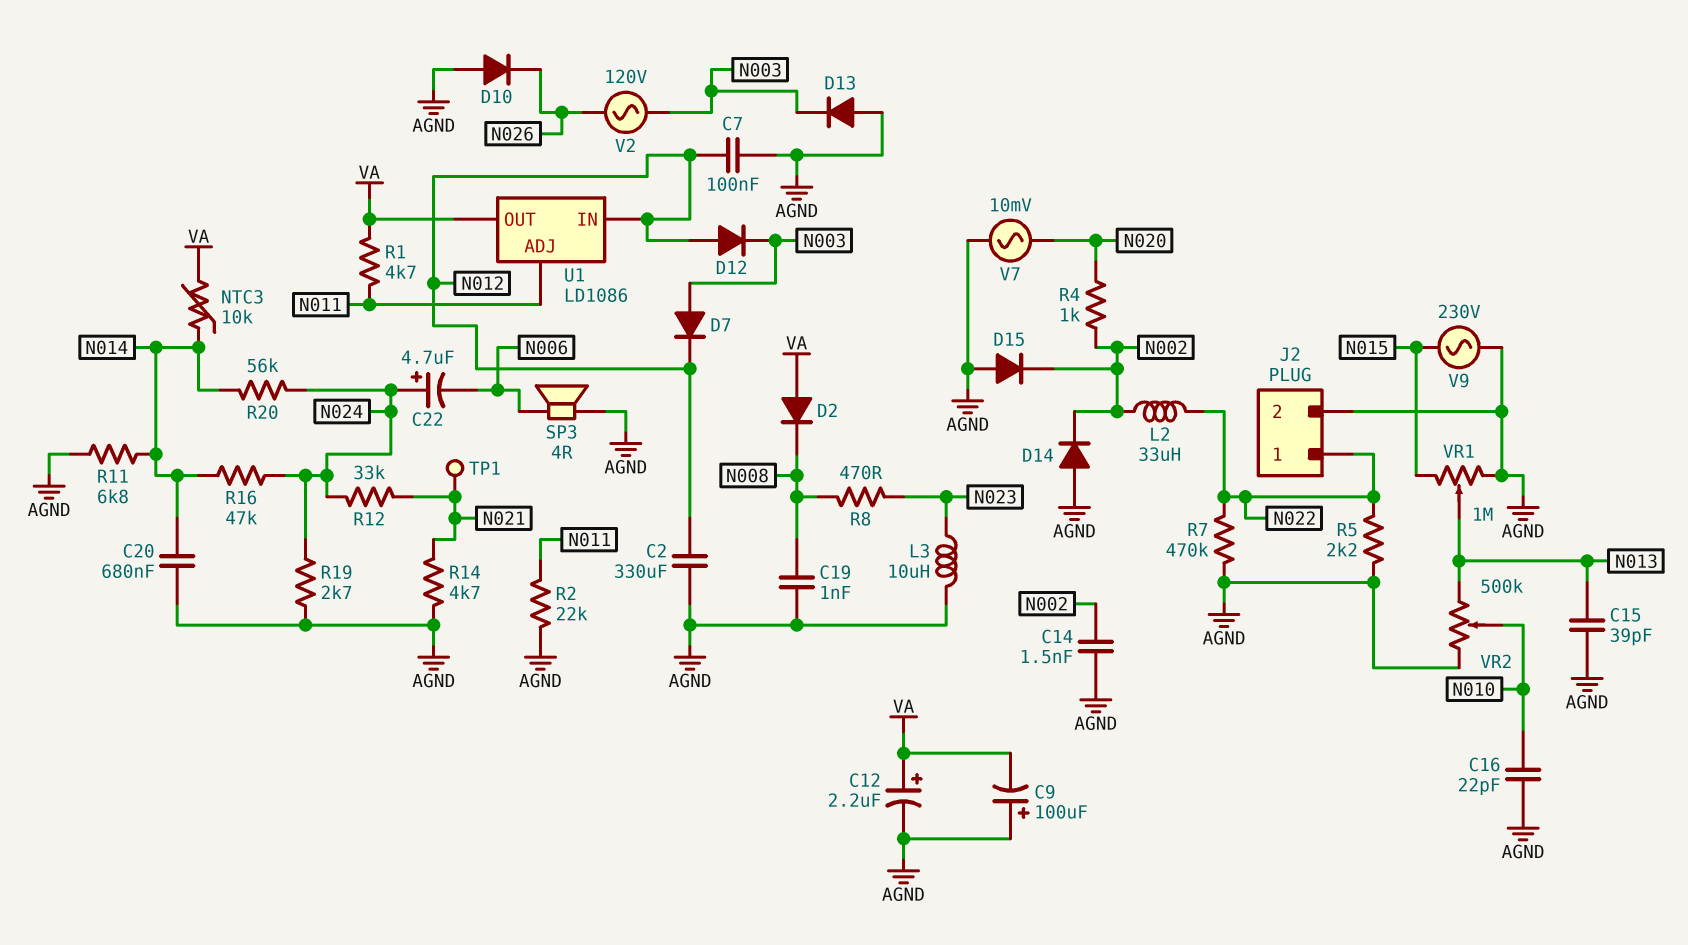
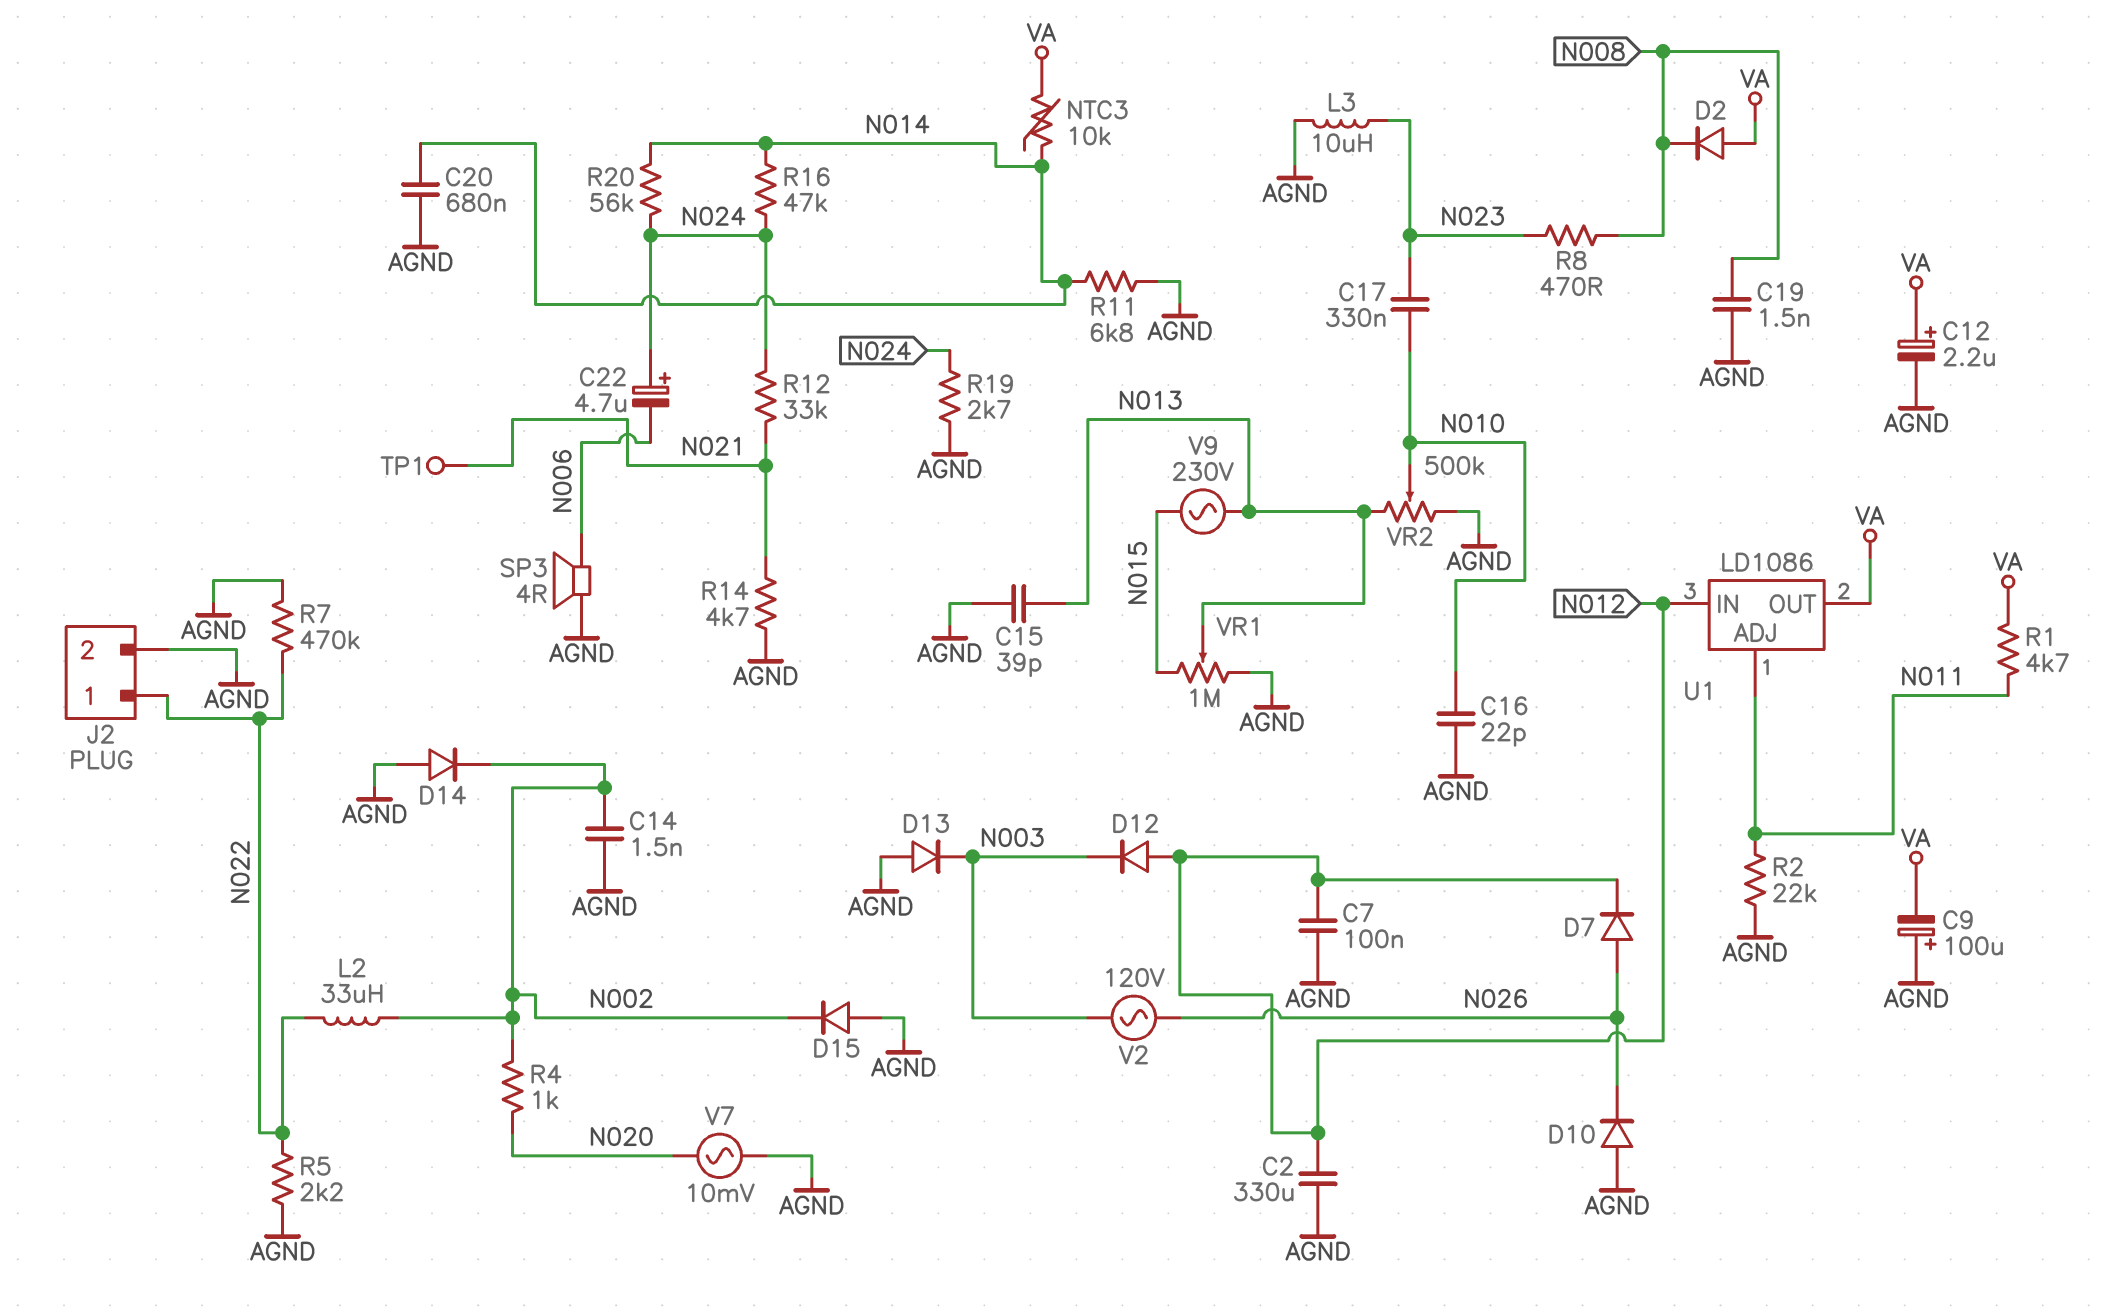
C17: none -> 330nF (N010, N023)
C19: 1nF (AGND, N008) -> 1.5nF (AGND, N008)
D7: diode (A N003, K N012) -> diode (A N026, K N012)
V9: AC 230V (AGND, N015) -> AC 230V (N013, N015)

